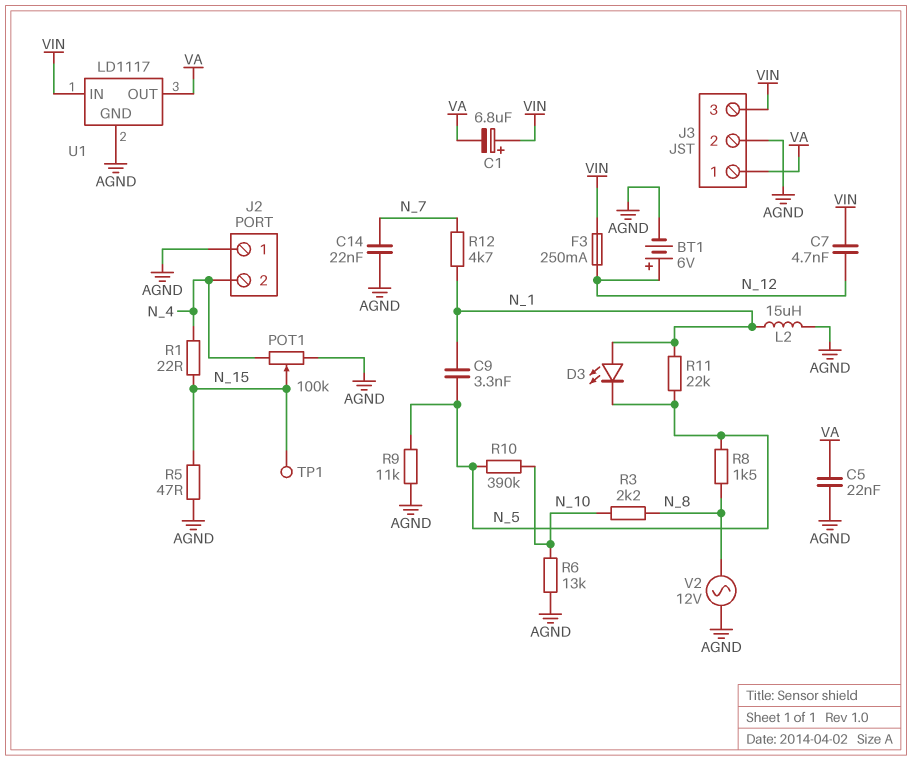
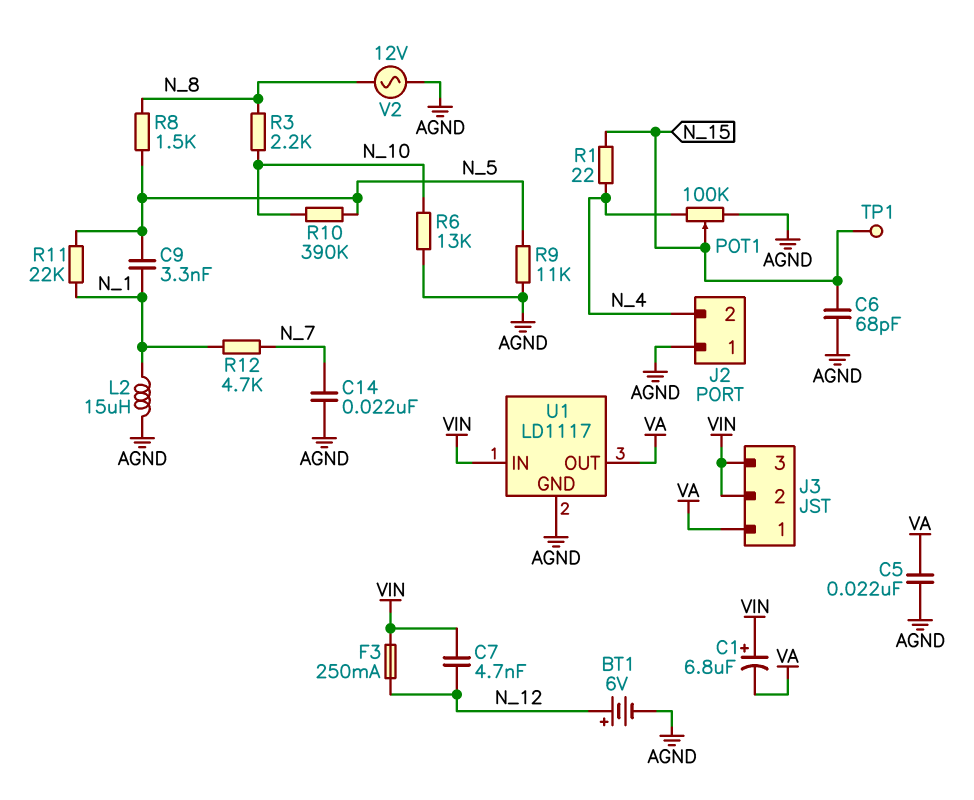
C6: none -> 68pF (AGND, N_15)
D3: LED (A N_1, K N_5) -> none
J3 pin 2: AGND -> VIN
R5: 47 (AGND, N_15) -> none

